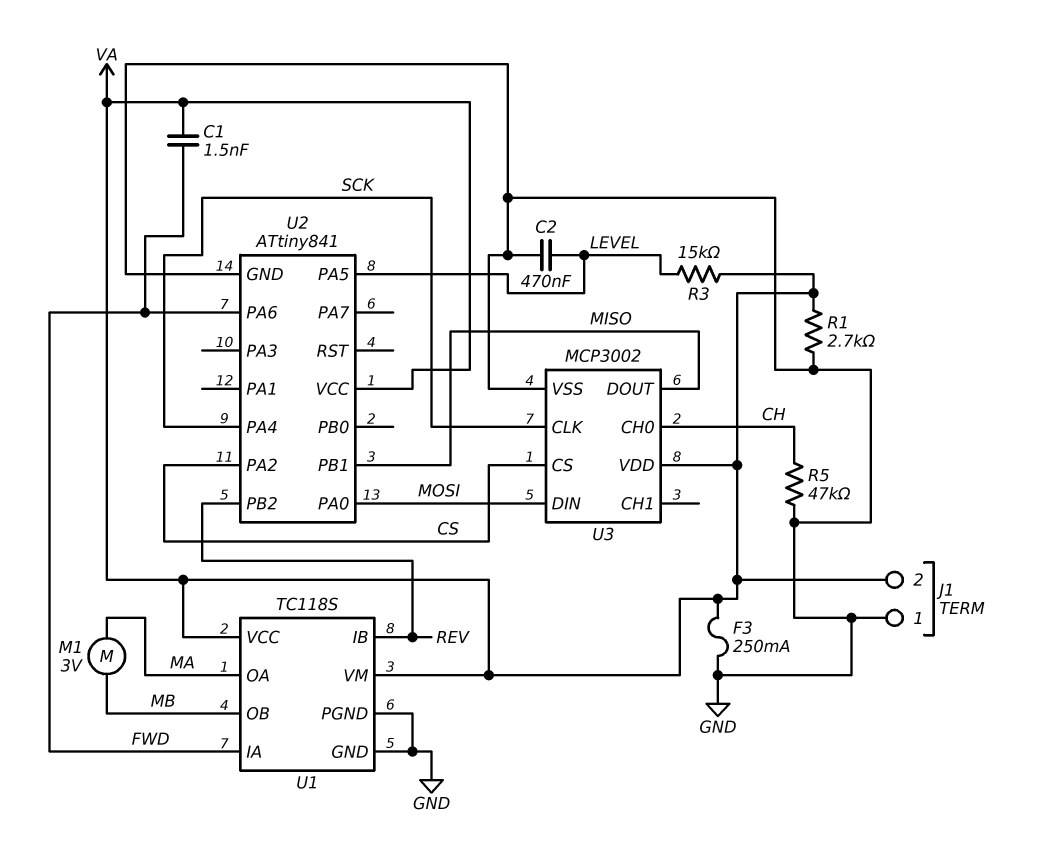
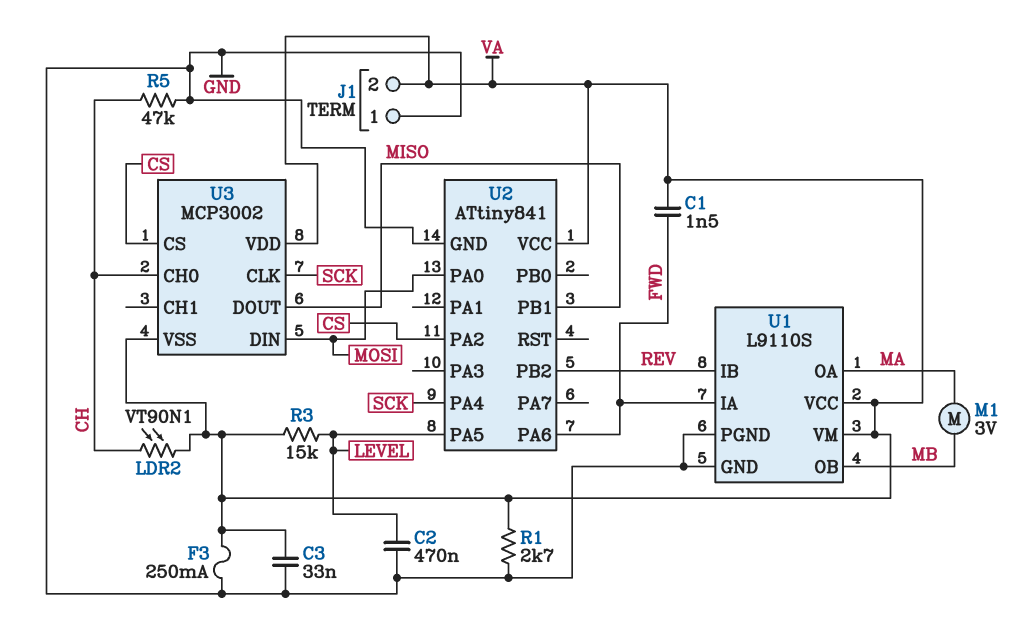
C3: none -> 33nF (GND, VA)
LDR2: none -> VT90N1 (CH, VA)
U1: TC118S -> L9110S
U3 pin VSS: GND -> VA

